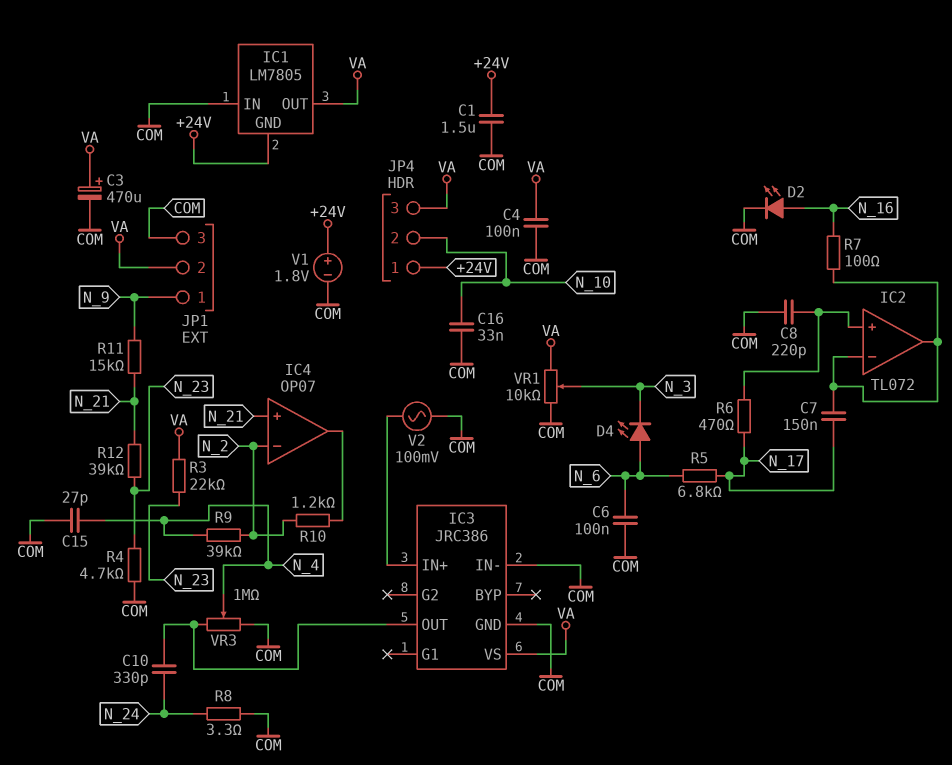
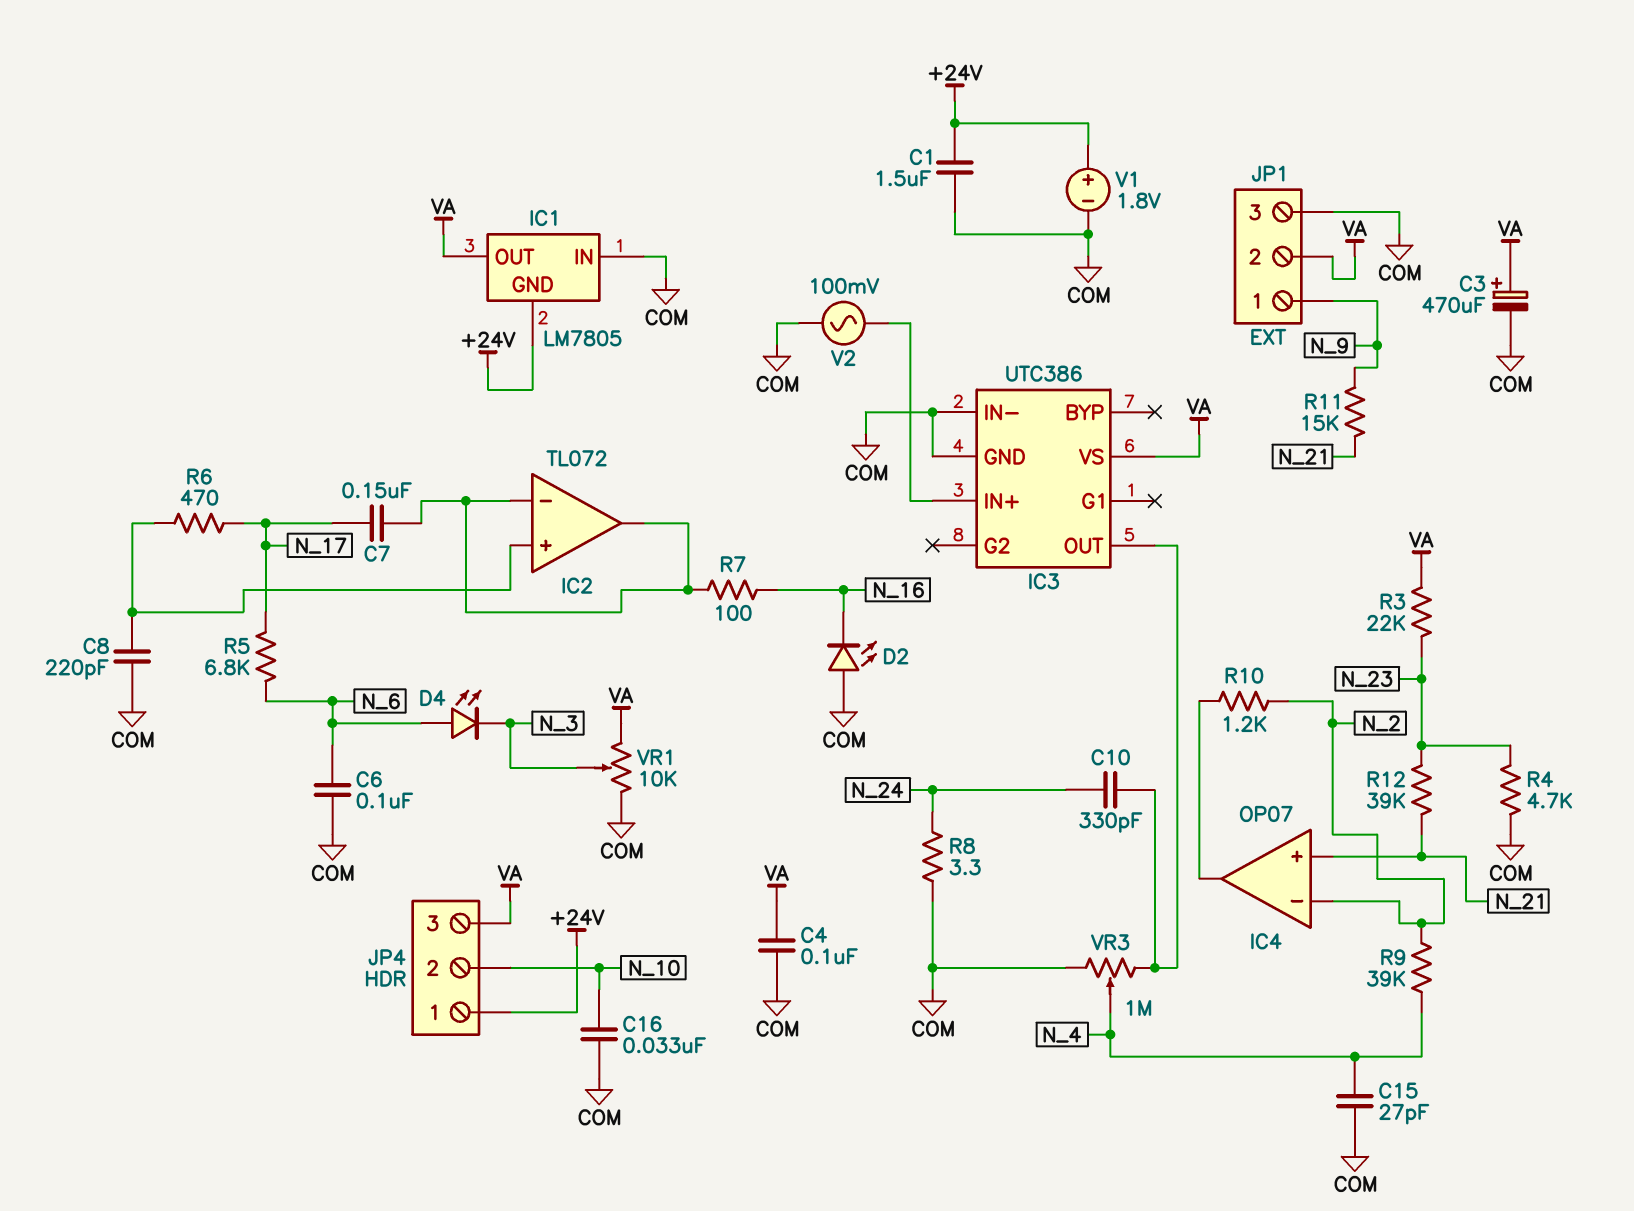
D2: LED (A N_16, K COM) -> LED (A COM, K N_16)
IC3: JRC386 -> UTC386

